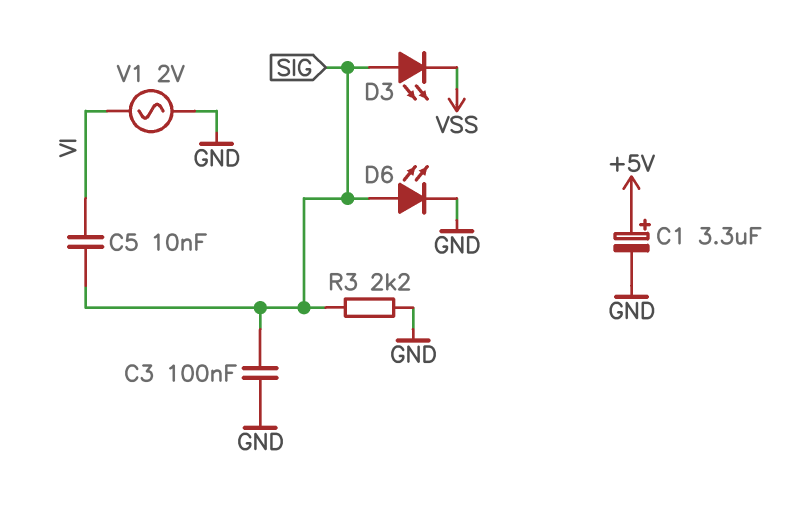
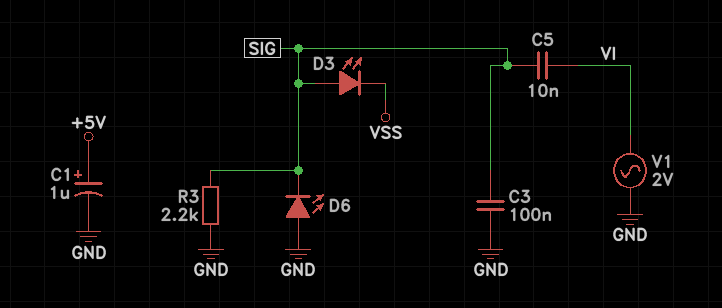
C1: 3.3uF (plus +5V, minus GND) -> 1uF (plus +5V, minus GND)
D6: LED (A SIG, K GND) -> LED (A GND, K SIG)

